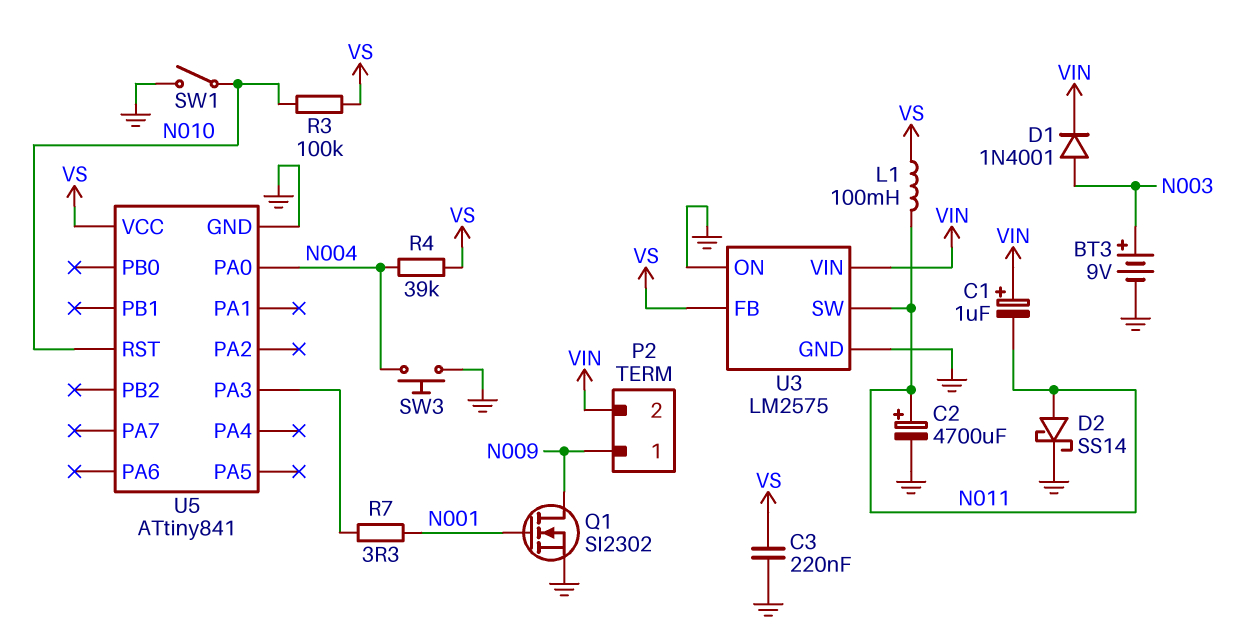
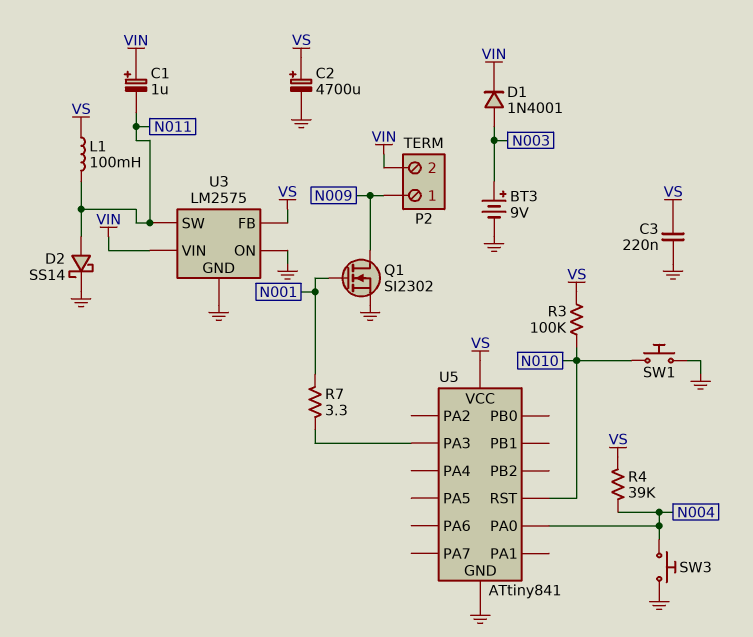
C2: 4700uF (plus N011, minus GND) -> 4700uF (plus VS, minus GND)
SW1: switch (GND, N010) -> button (GND, N010)

